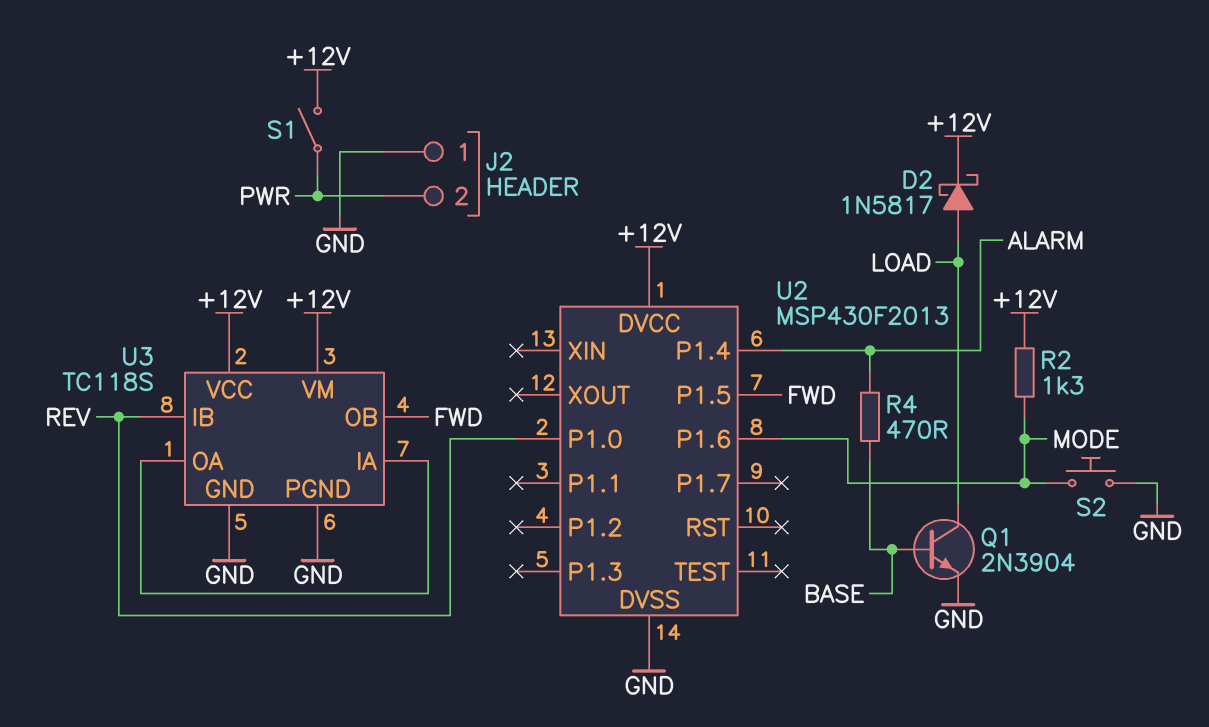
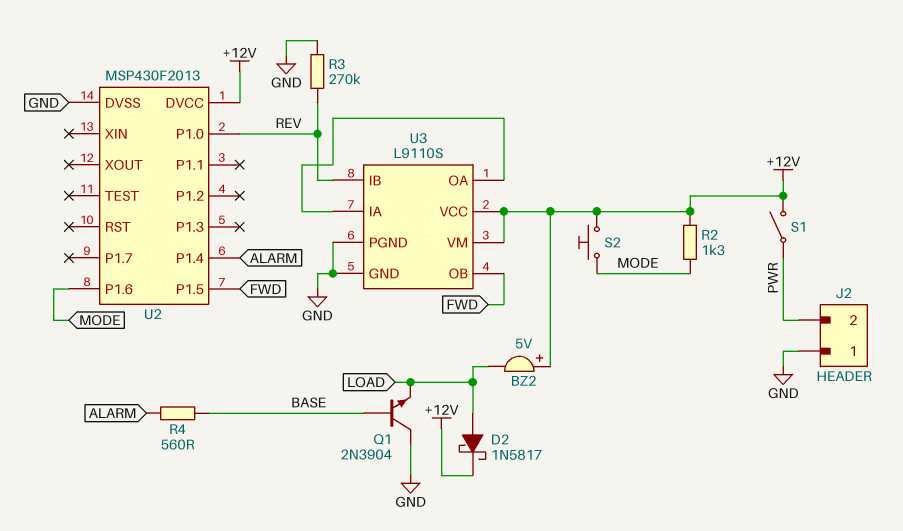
BZ2: none -> buzzer 5V (plus +12V, minus LOAD)
Q1: NPN 2N3904 (B BASE, C LOAD, E GND) -> NPN 2N3904 (B BASE, C GND, E LOAD)
R3: none -> 270k (GND, REV)
R4: 470 (ALARM, BASE) -> 560 (ALARM, BASE)
S2: button (GND, MODE) -> button (+12V, MODE)
U3: TC118S -> L9110S

